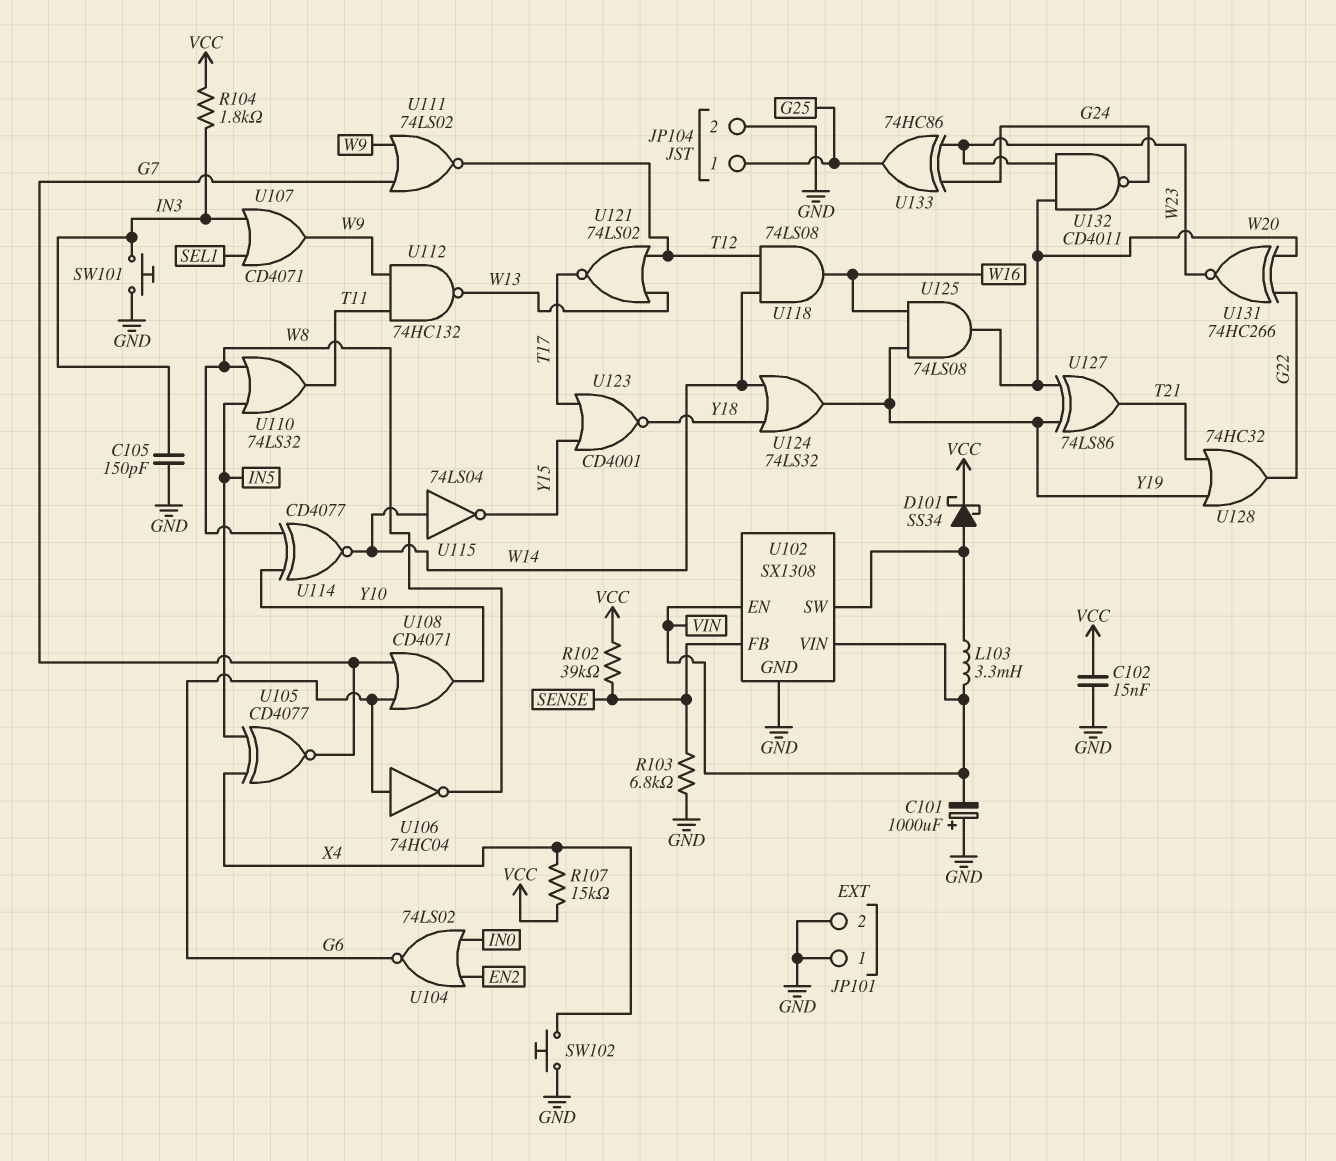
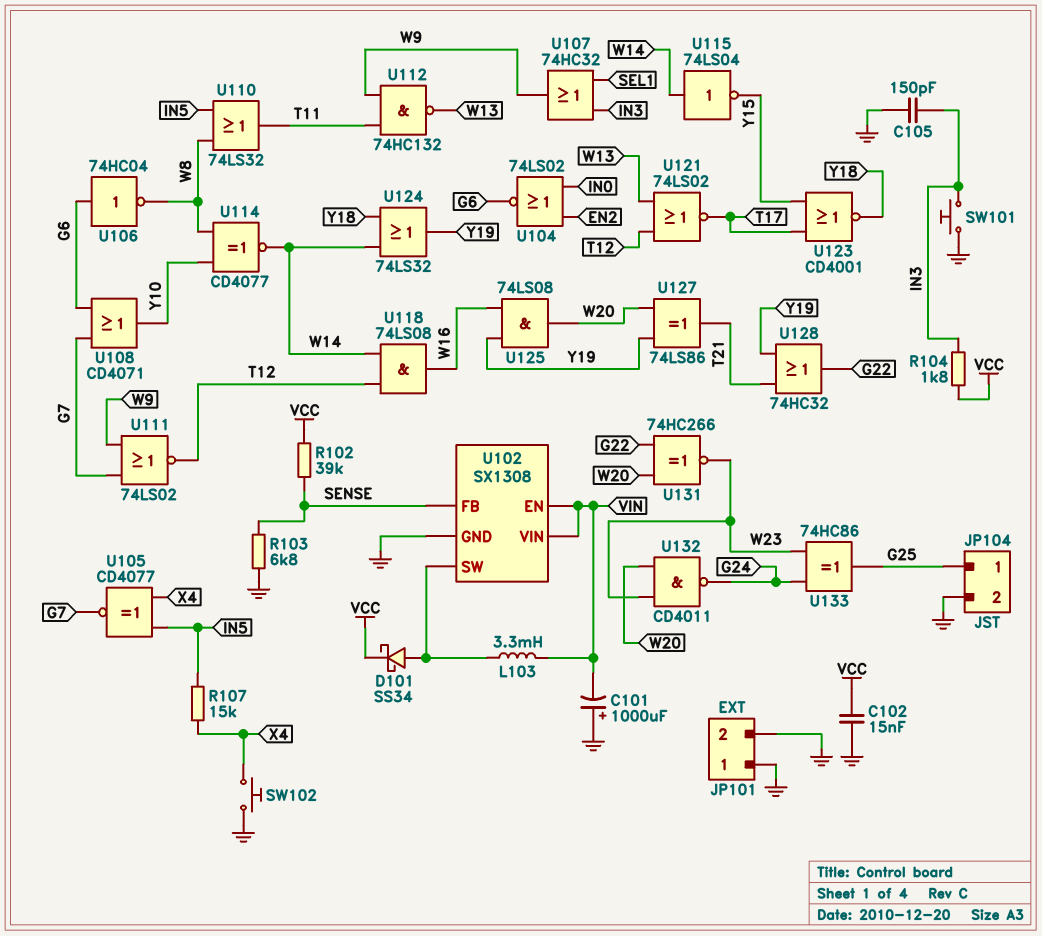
R107: 15k (VCC, X4) -> 15k (IN5, X4)
U107: OR CD4071 (in IN3, in SEL1, out W9) -> OR 74HC32 (in IN3, in SEL1, out W9)

